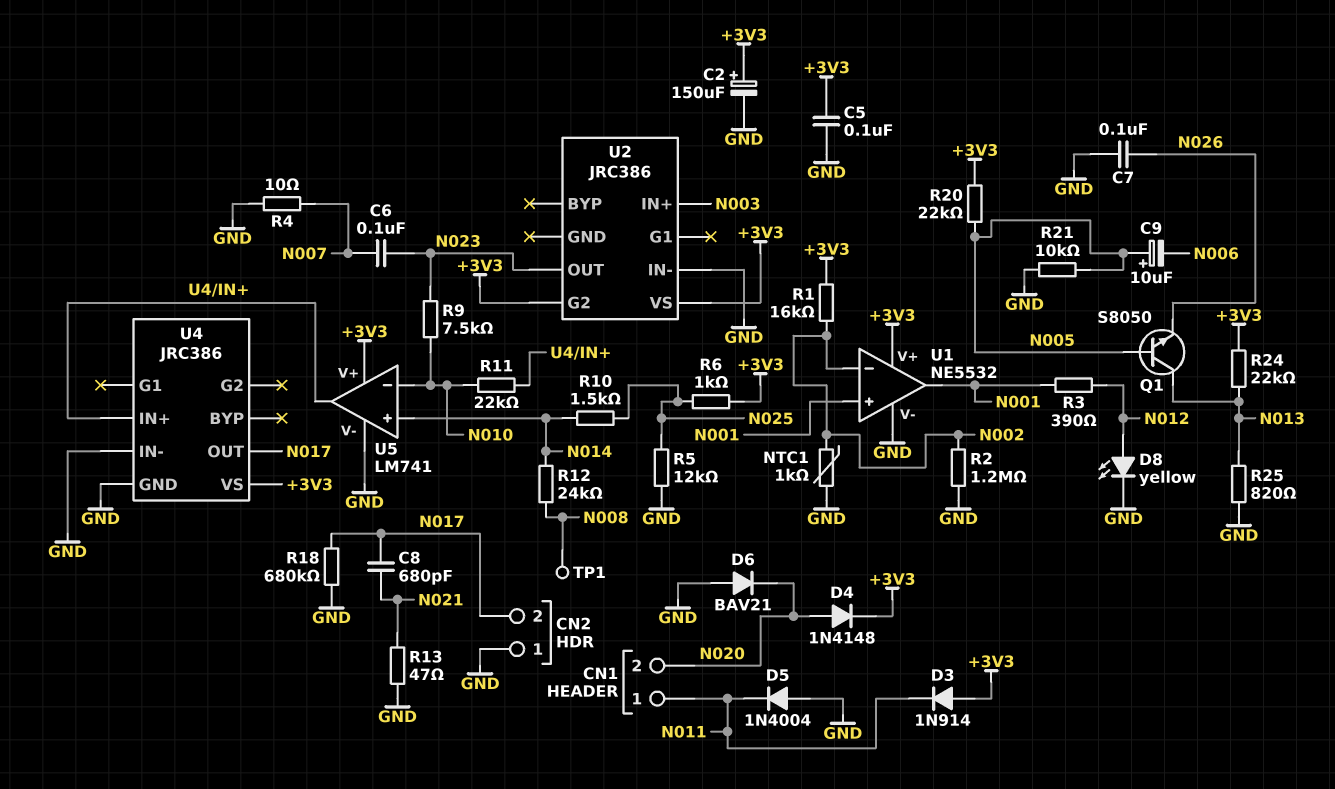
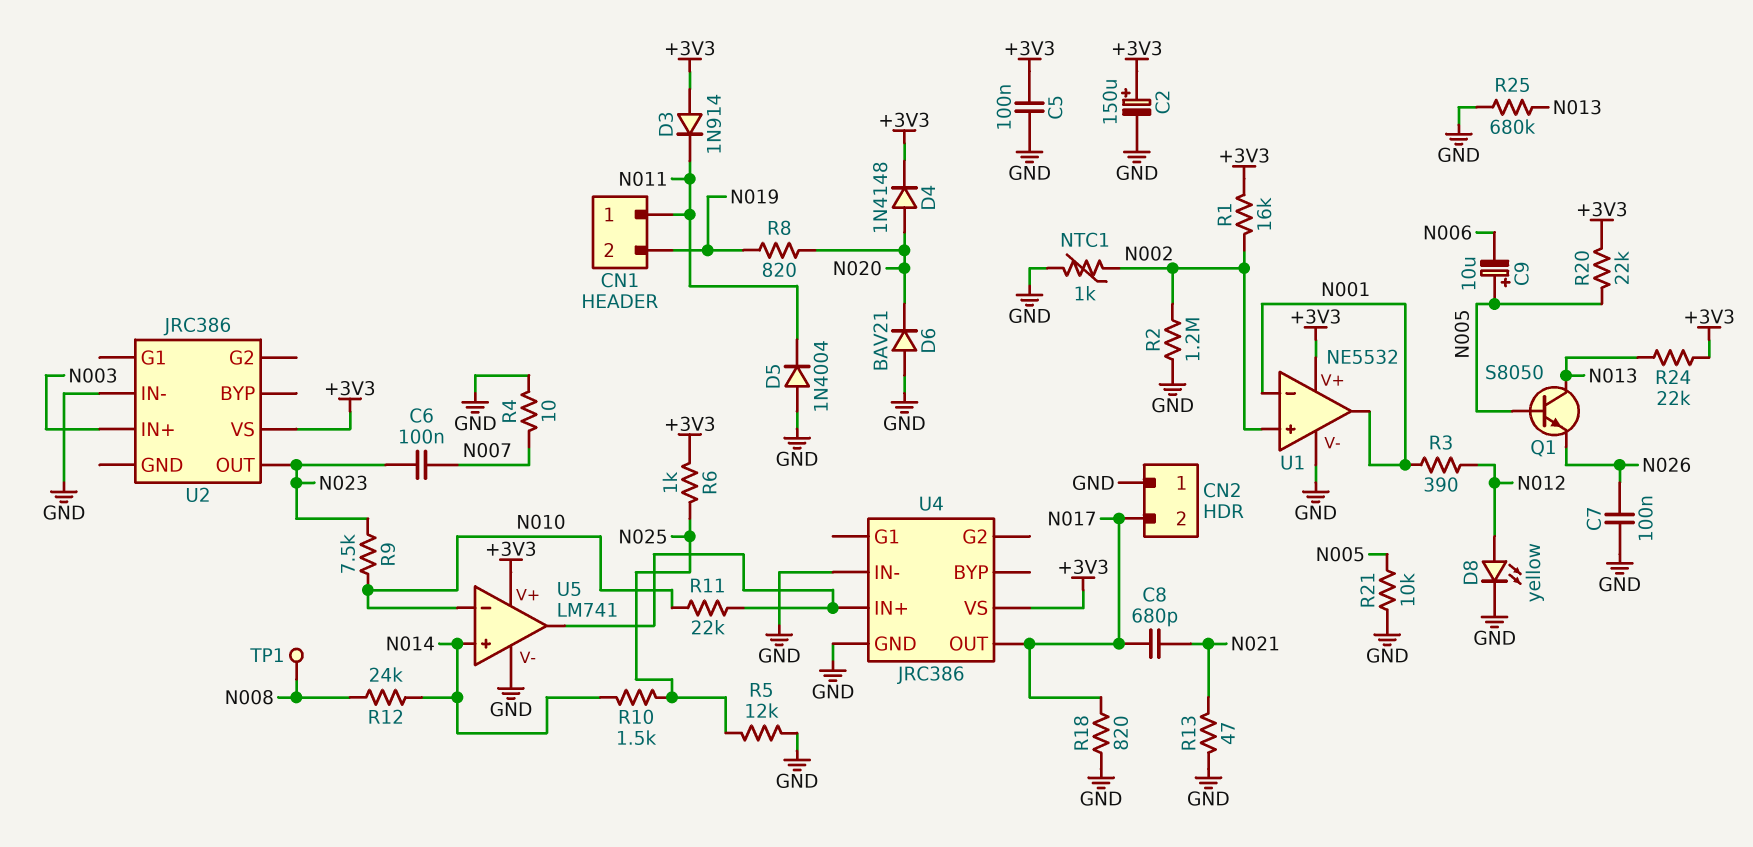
CN1 pin 2: N020 -> N019
R8: none -> 820 (N019, N020)
R18: 680k (GND, N017) -> 820 (GND, N017)
R25: 820 (GND, N013) -> 680k (GND, N013)
U1 pin in+: N001 -> N002
U1 pin in-: N002 -> N001
U2 pin G2: +3V3 -> none

